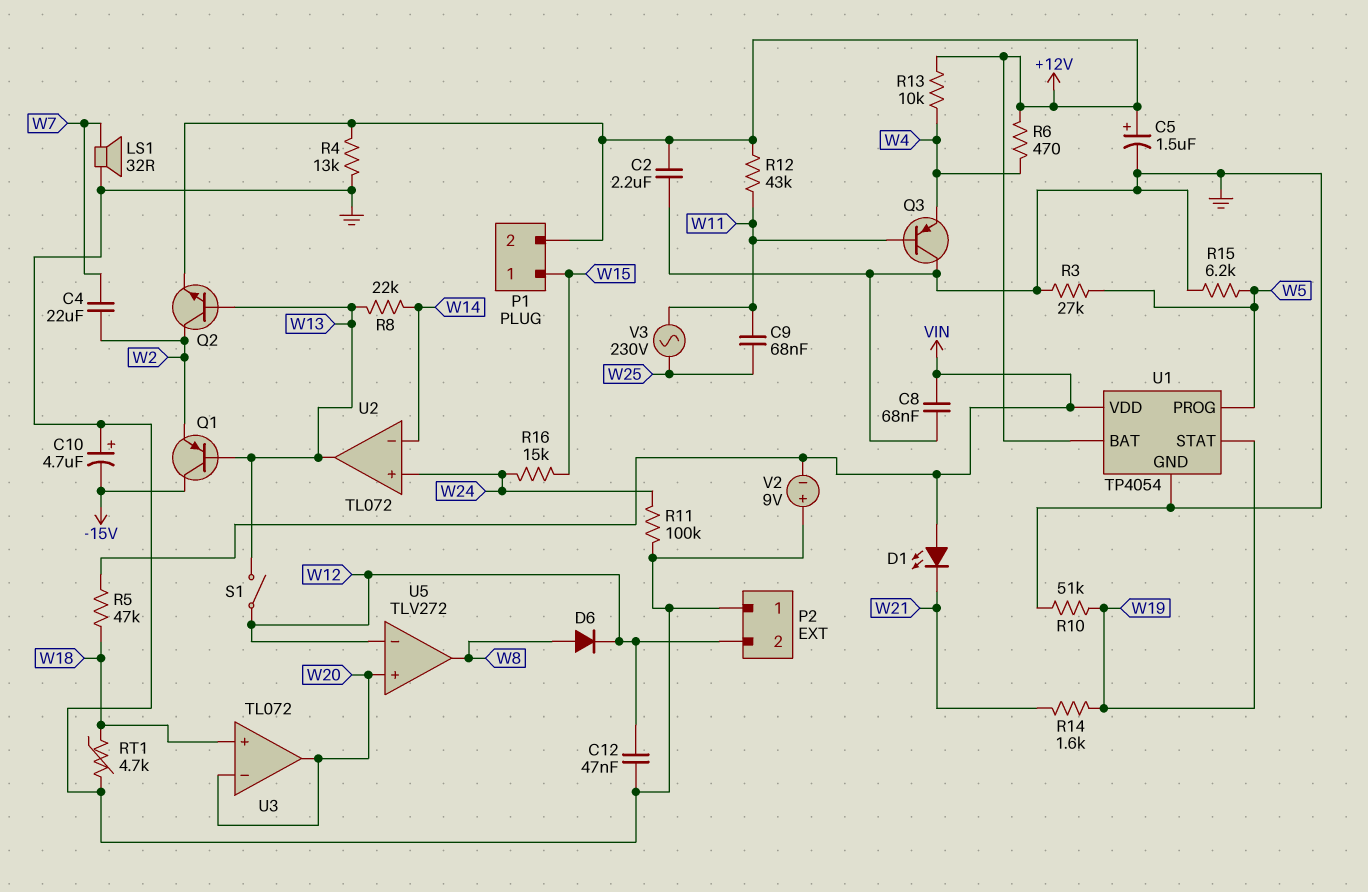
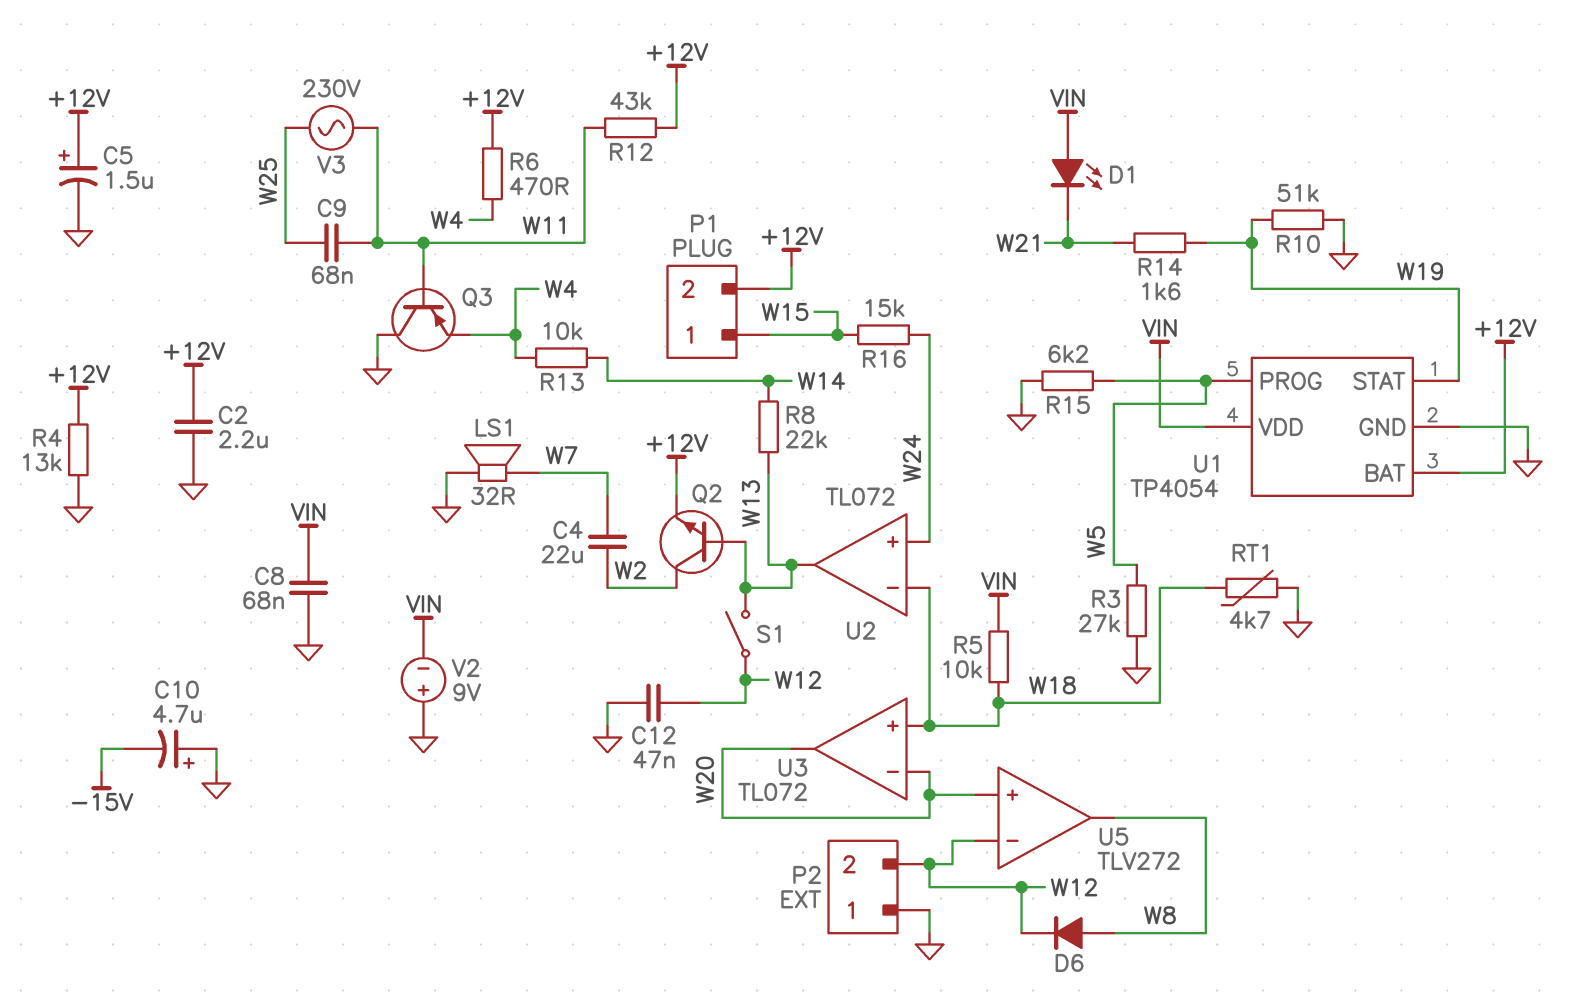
Q1: PNP (B W13, C -15V, E W2) -> none
R5: 47k (VIN, W18) -> 10k (VIN, W18)
R11: 100k (GND, W24) -> none
R13: 10k (+12V, W4) -> 10k (W4, W14)
U2 pin in-: W14 -> W18

